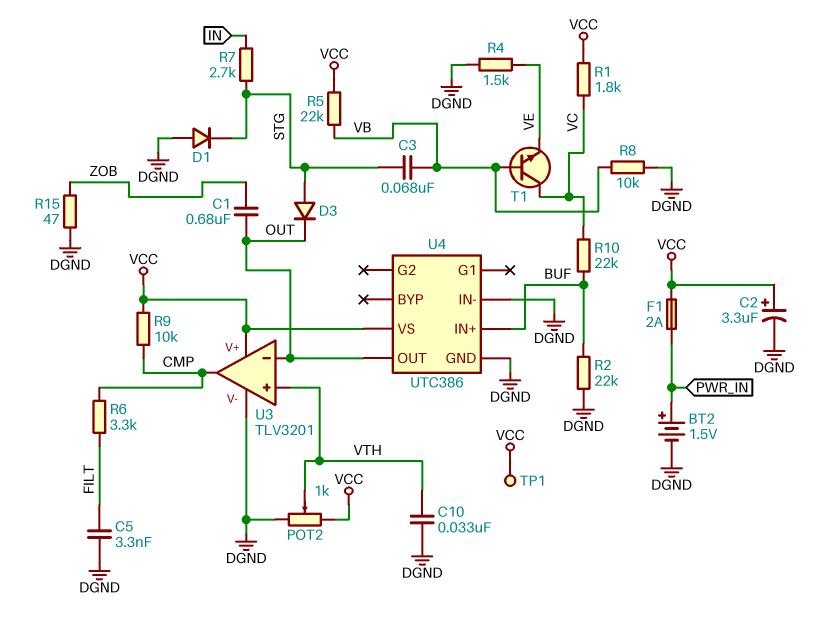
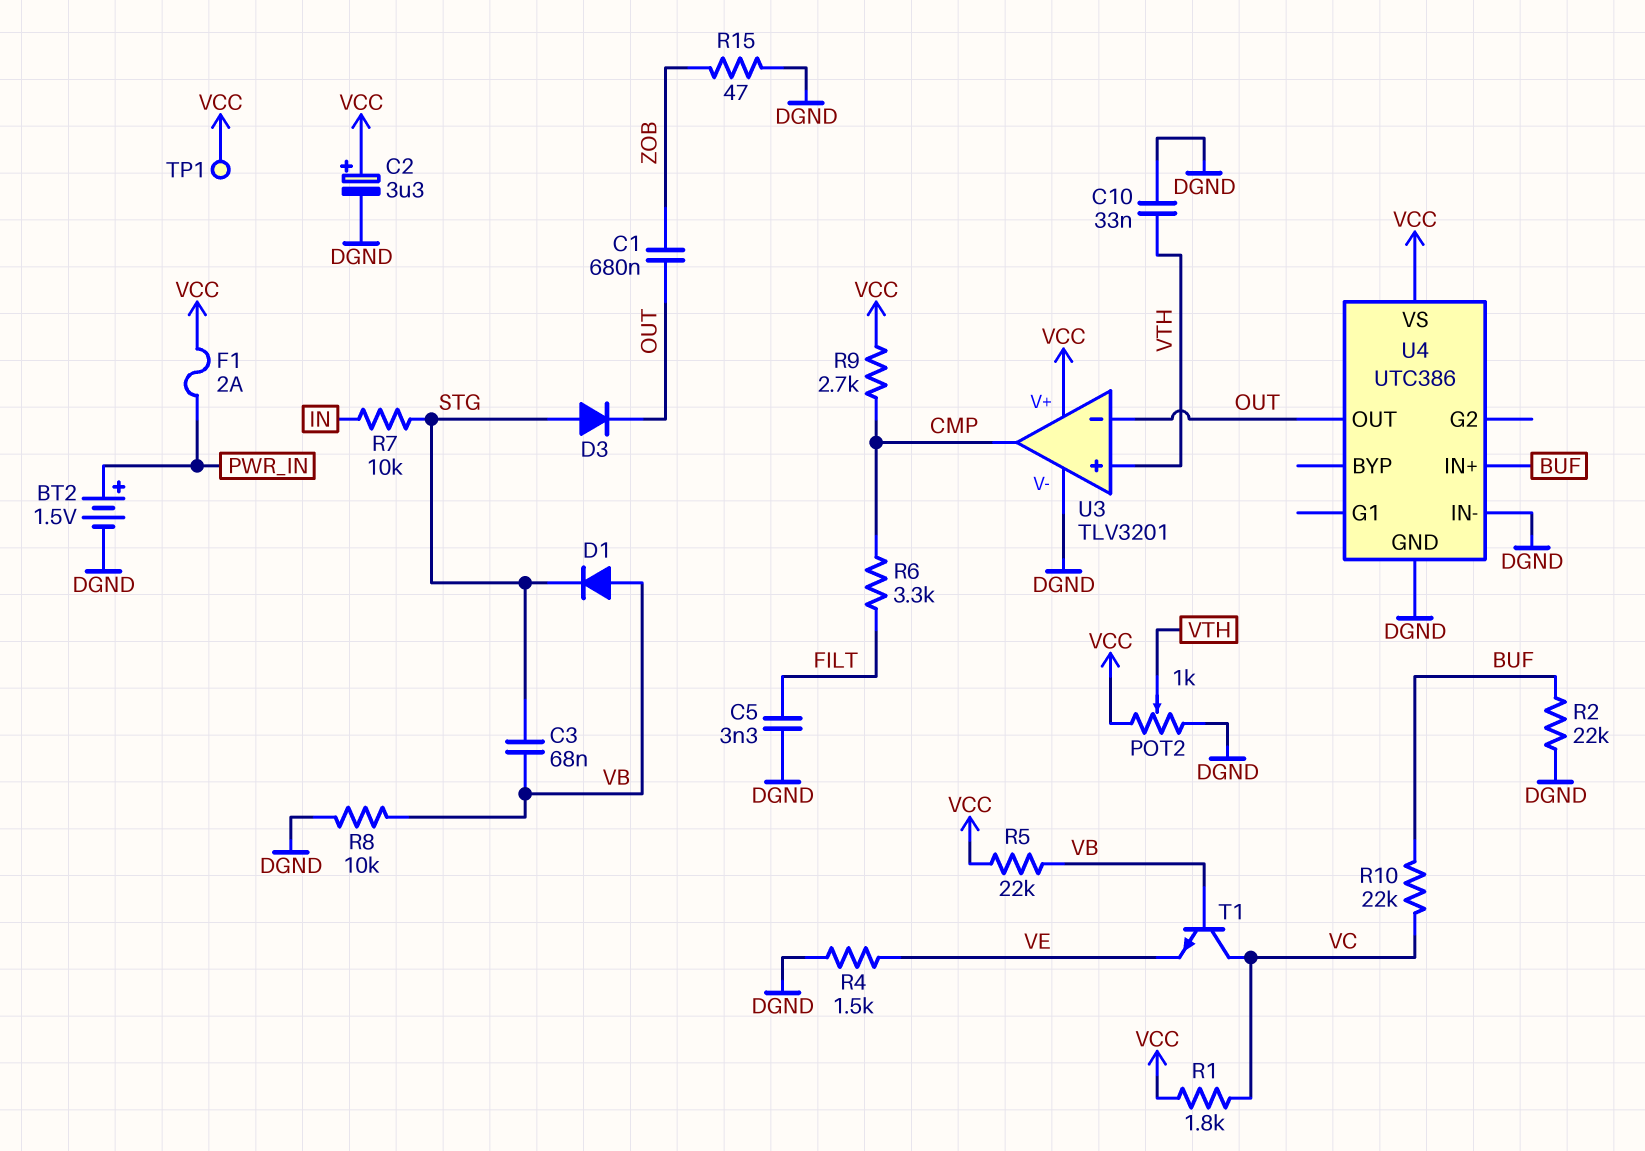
D1: diode (A DGND, K STG) -> diode (A VB, K STG)
R7: 2.7k (IN, STG) -> 10k (IN, STG)
R9: 10k (CMP, VCC) -> 2.7k (CMP, VCC)

